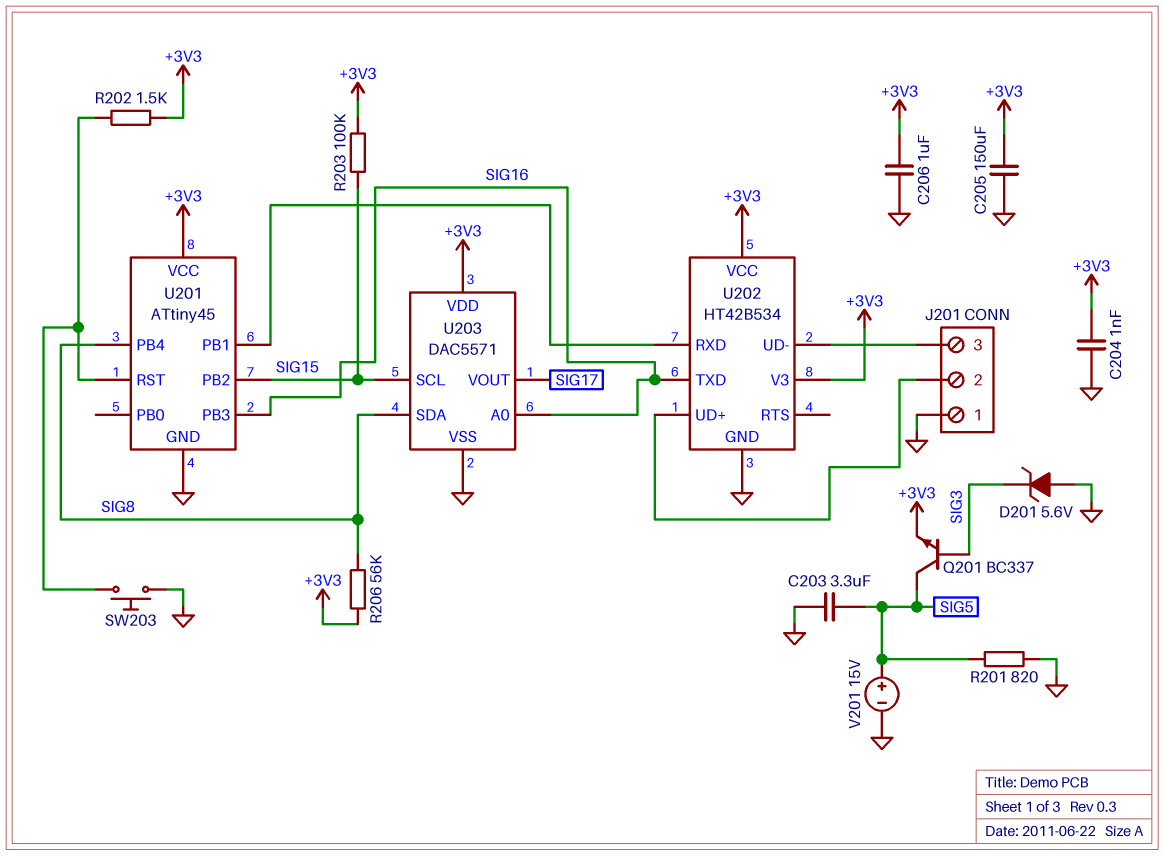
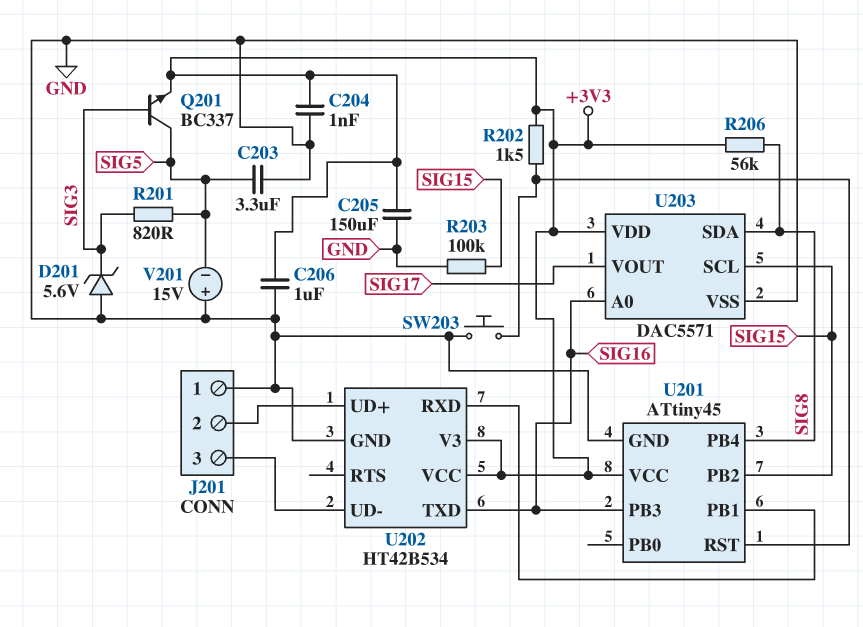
R201: 820 (GND, SIG5) -> 820 (SIG3, SIG5)
R203: 100k (+3V3, SIG15) -> 100k (GND, SIG15)
V201: 15V (plus SIG5, minus GND) -> 15V (plus GND, minus SIG5)

